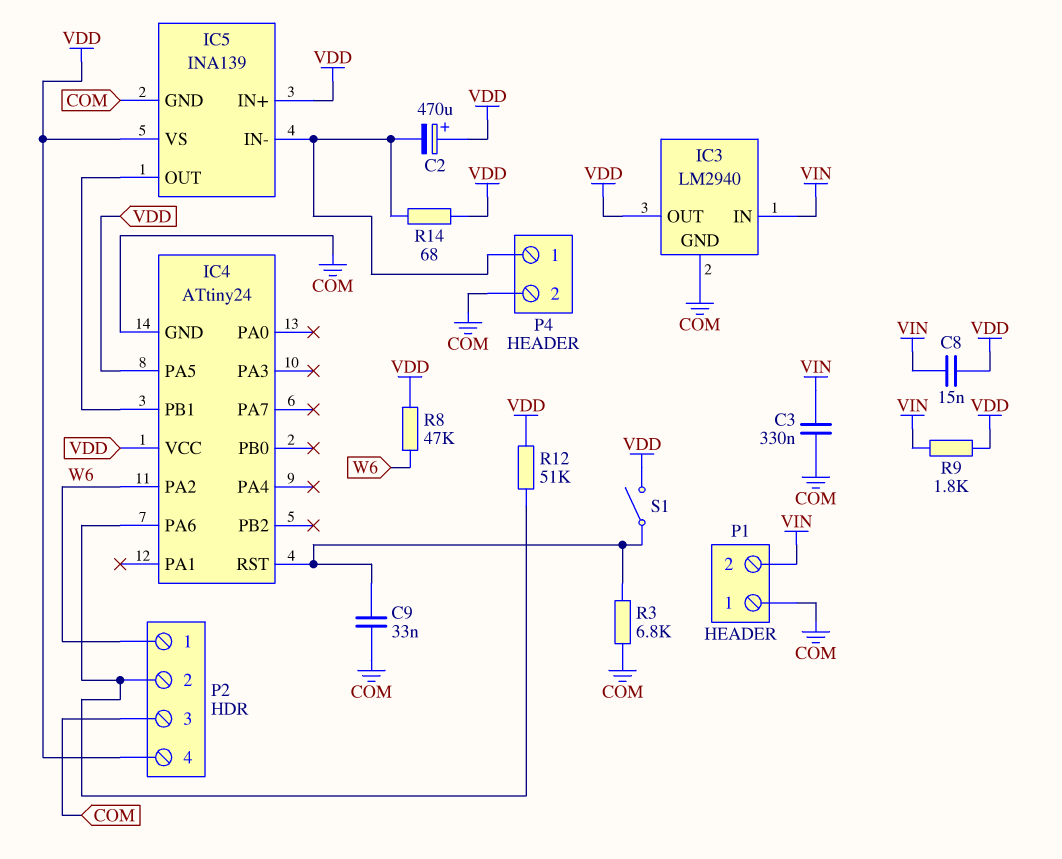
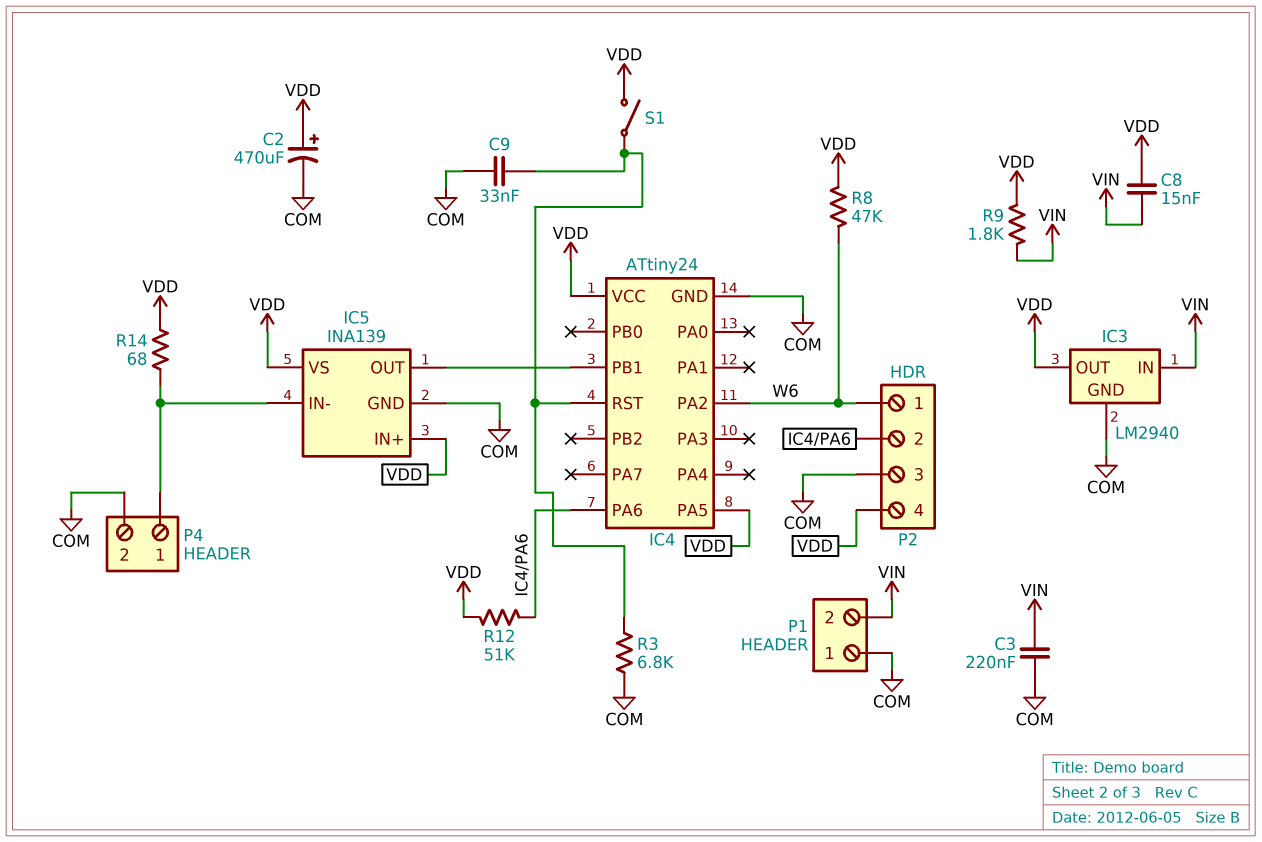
C2: 470uF (plus VDD, minus IC5/IN-) -> 470uF (plus VDD, minus COM)
C3: 330nF (COM, VIN) -> 220nF (COM, VIN)

